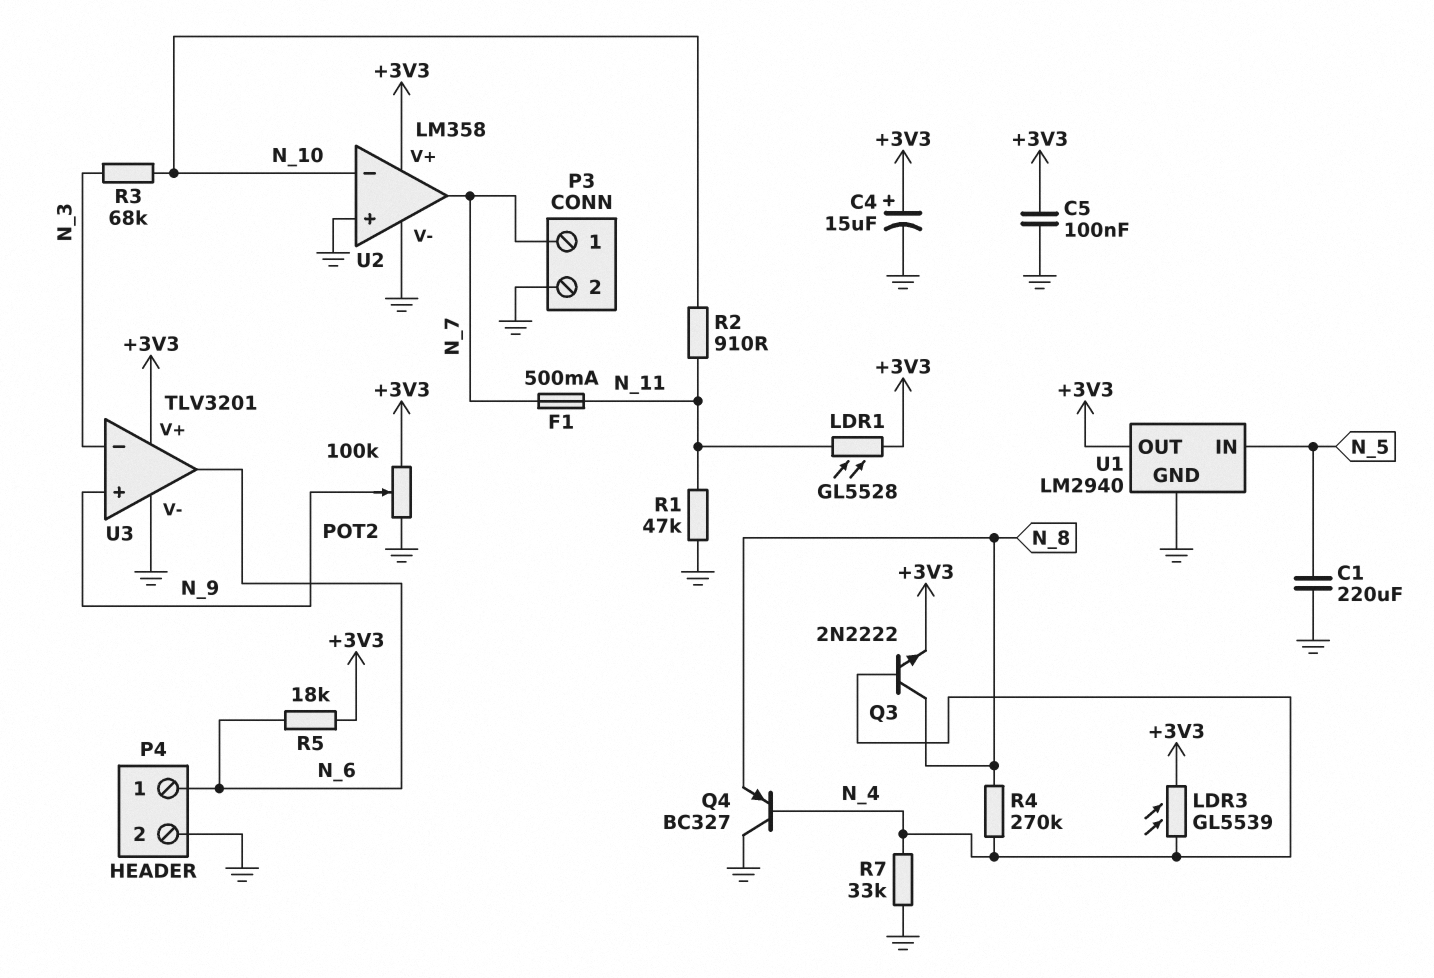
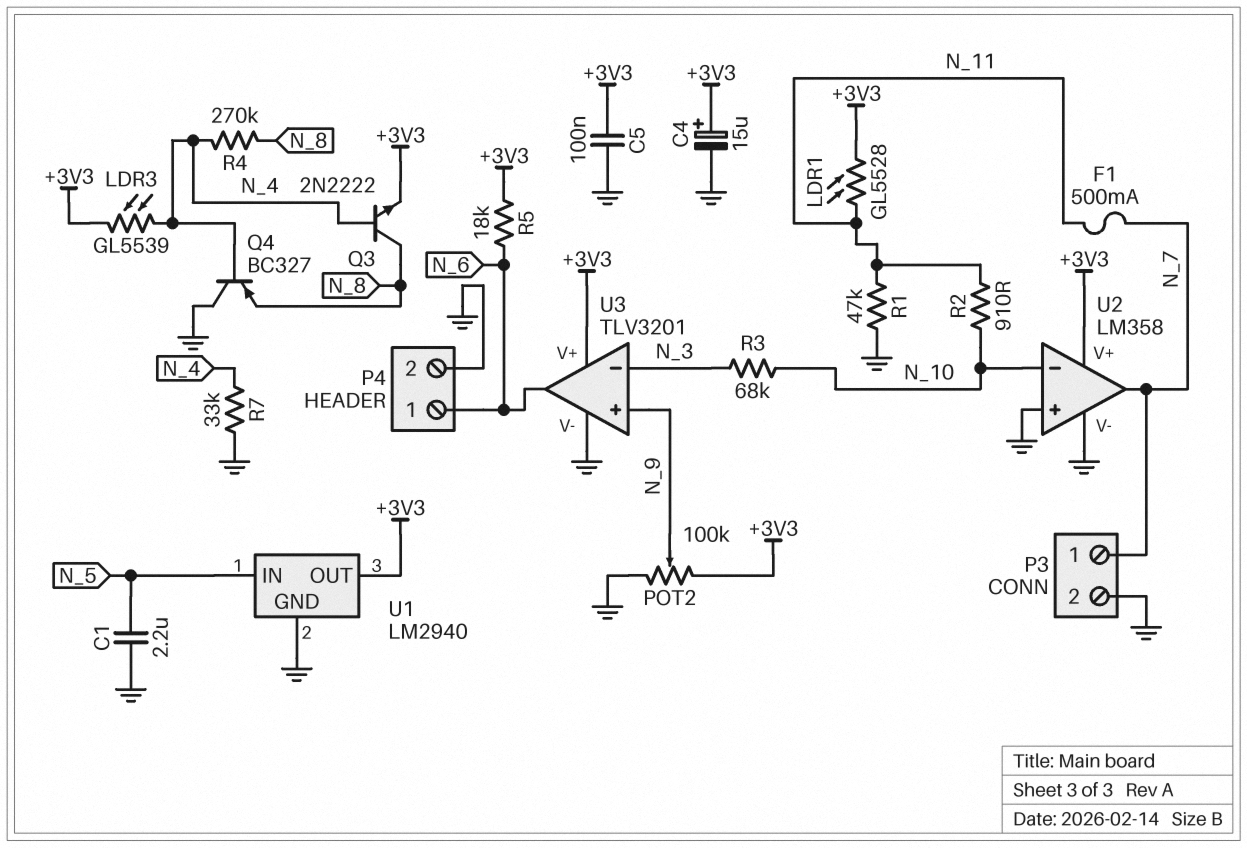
C1: 220uF (GND, N_5) -> 2.2uF (GND, N_5)

